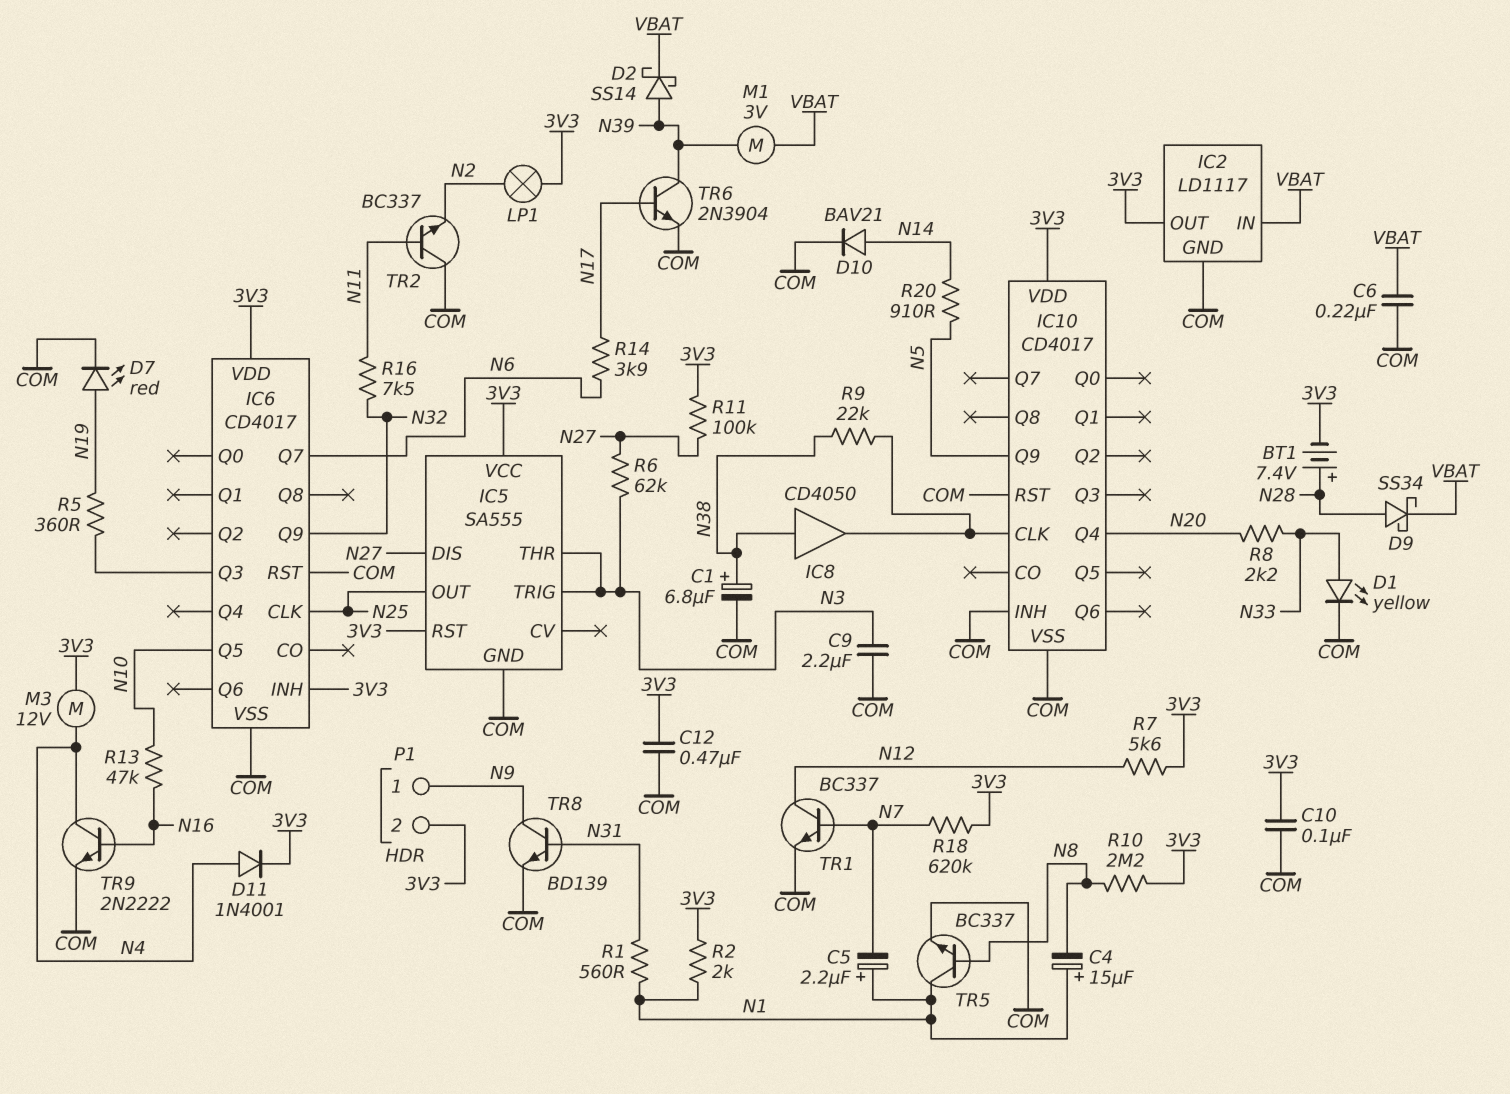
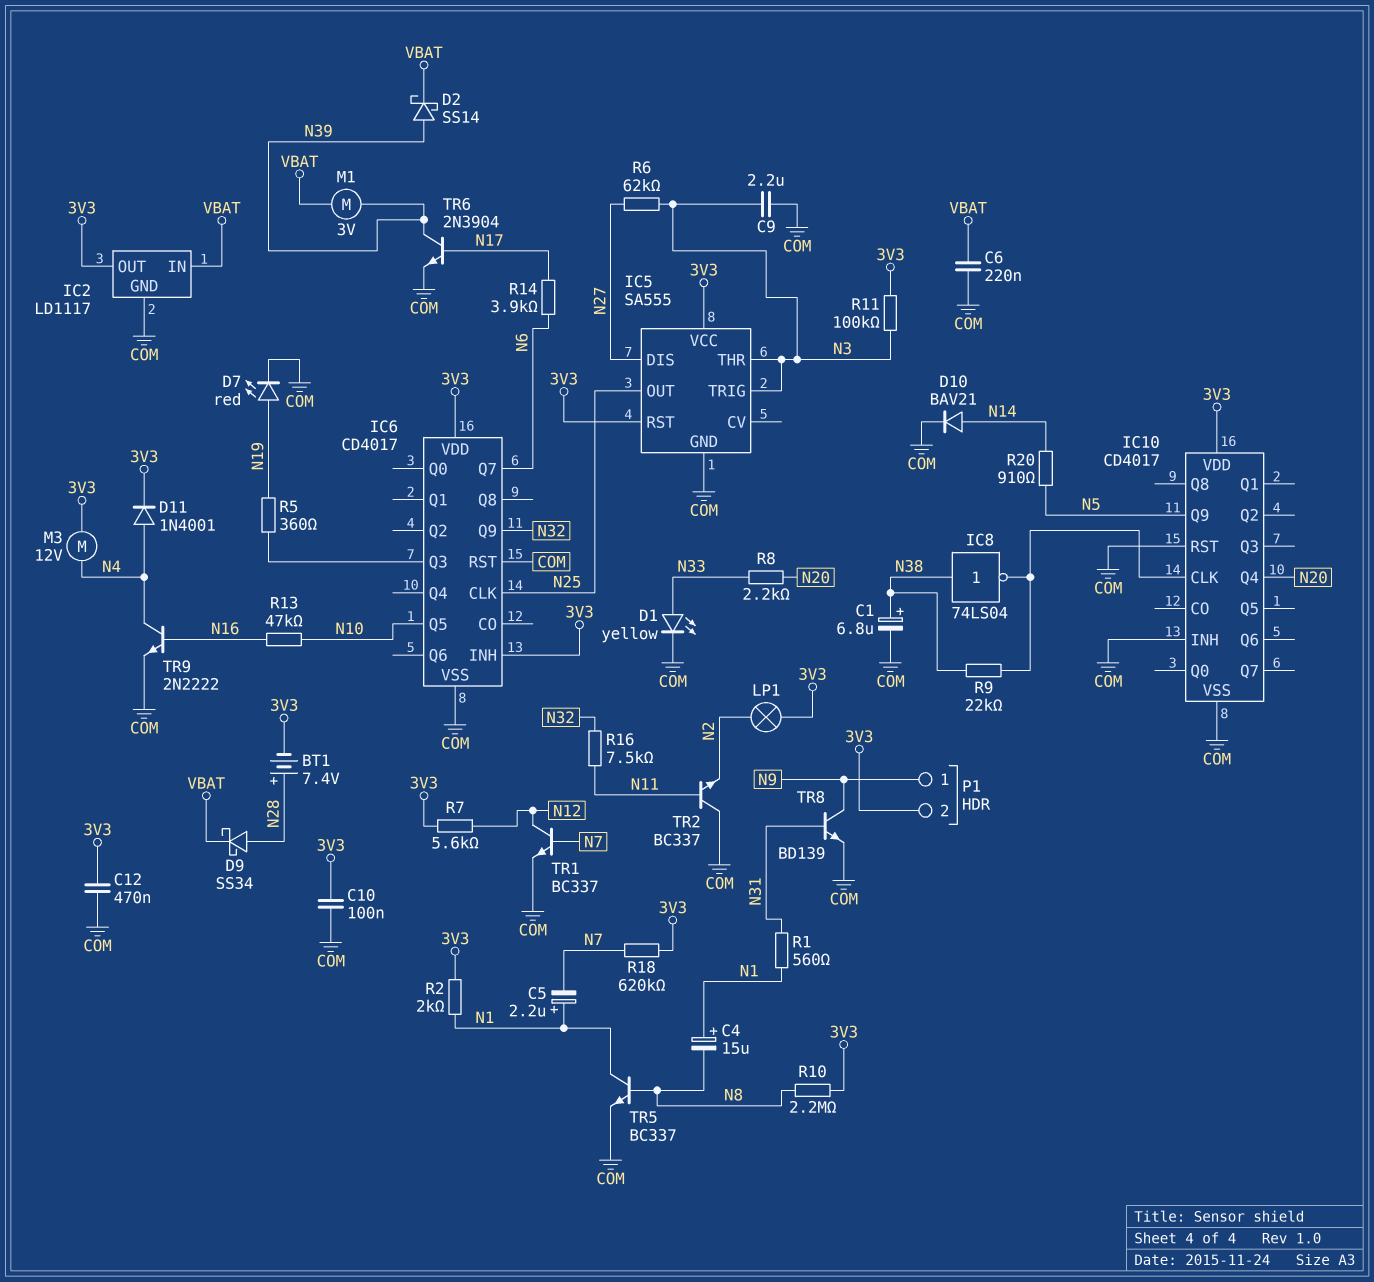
IC8: buffer CD4050 (in N38, out IC10/CLK) -> NOT 74LS04 (in N38, out IC10/CLK)
R11: 100k (3V3, N27) -> 100k (3V3, N3)

